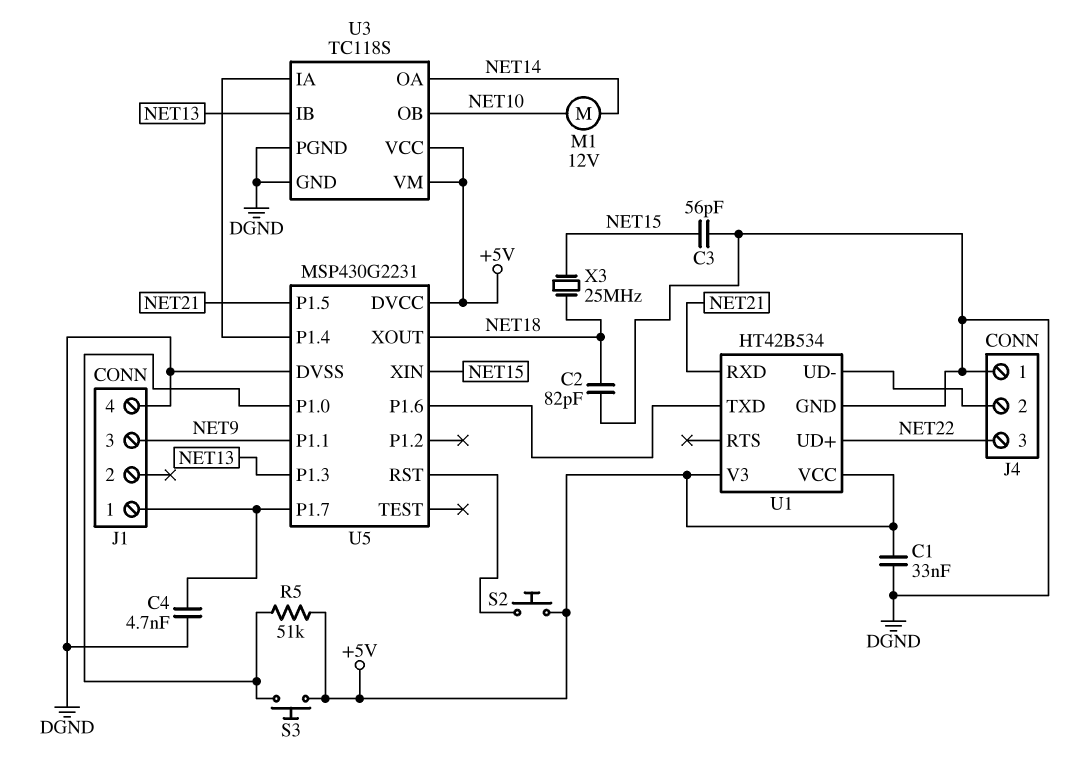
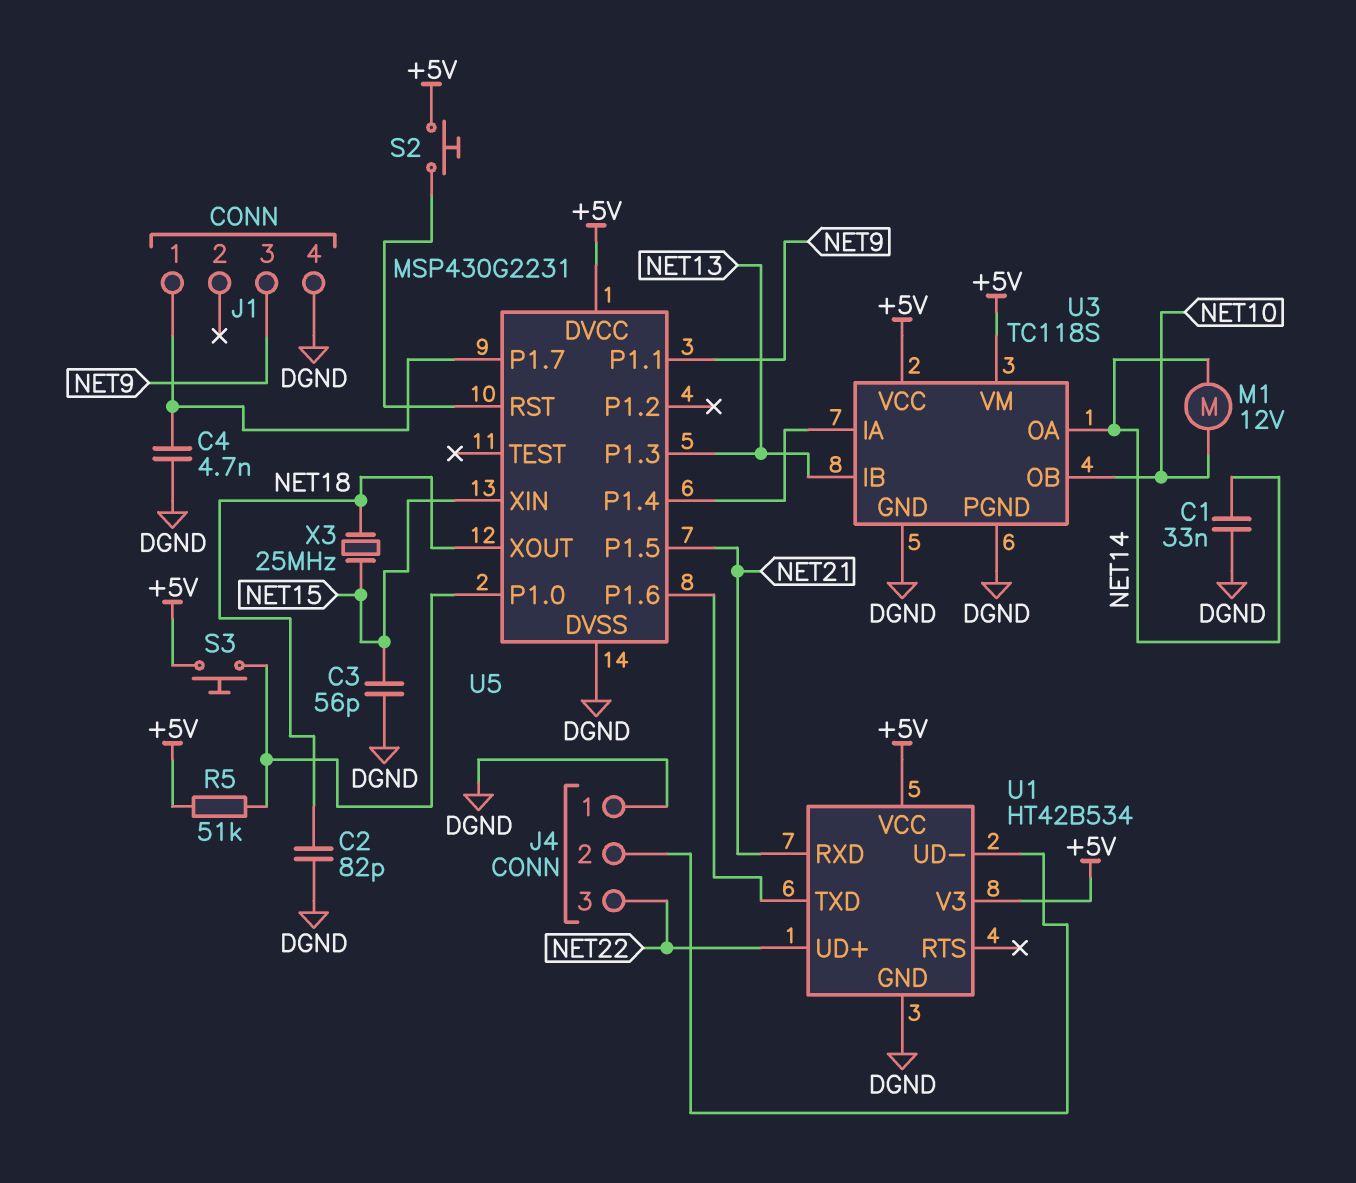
C1: 33nF (+5V, DGND) -> 33nF (DGND, NET14)

